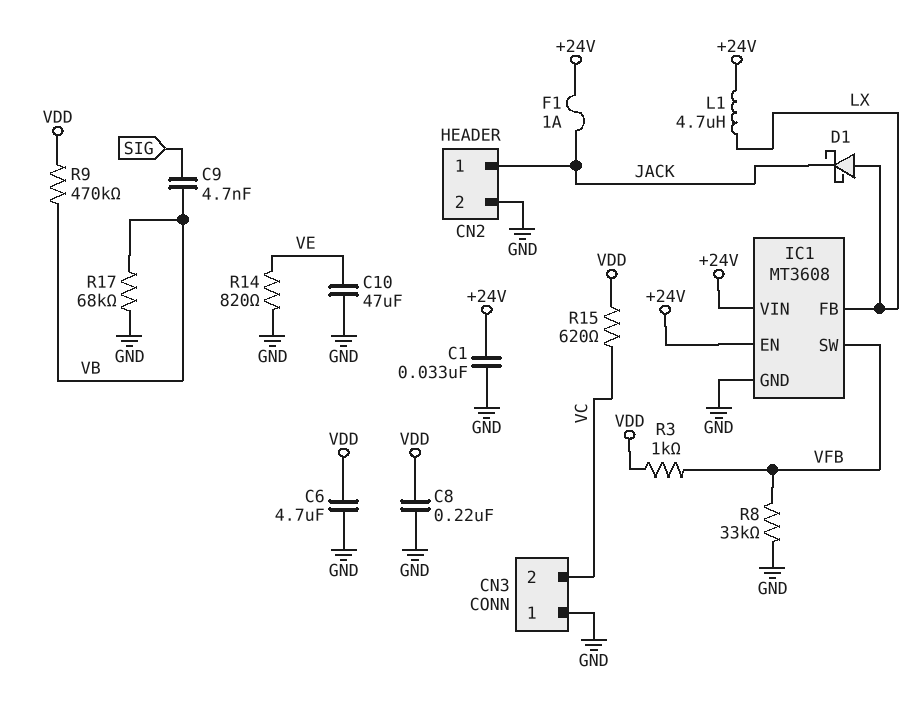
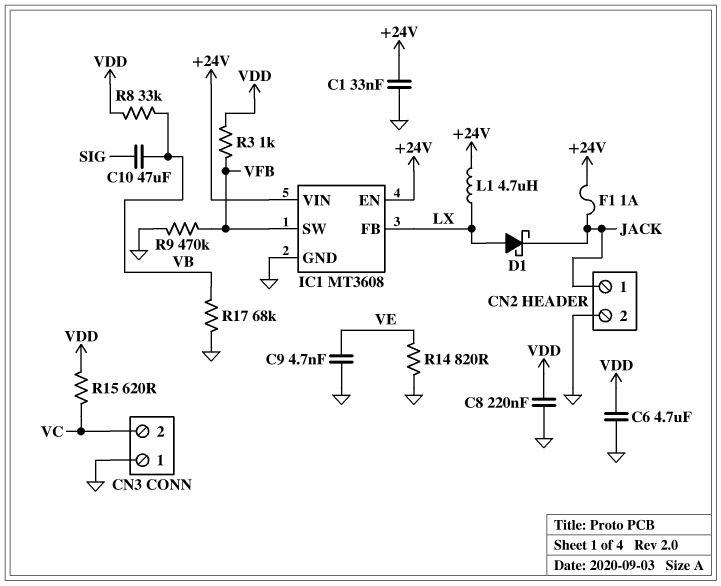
C9: 4.7nF (SIG, VB) -> 4.7nF (GND, VE)
C10: 47uF (GND, VE) -> 47uF (SIG, VB)
R8: 33k (GND, VFB) -> 33k (VB, VDD)
R9: 470k (VB, VDD) -> 470k (GND, VFB)

